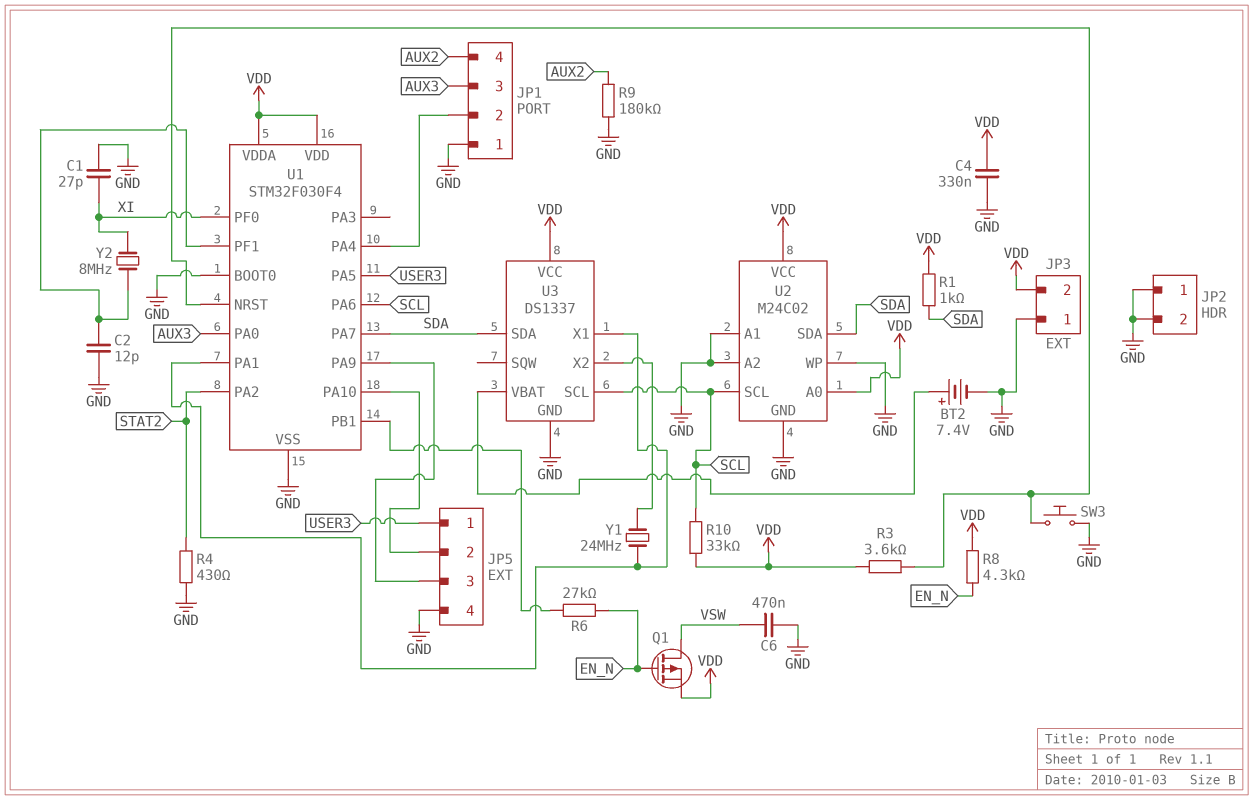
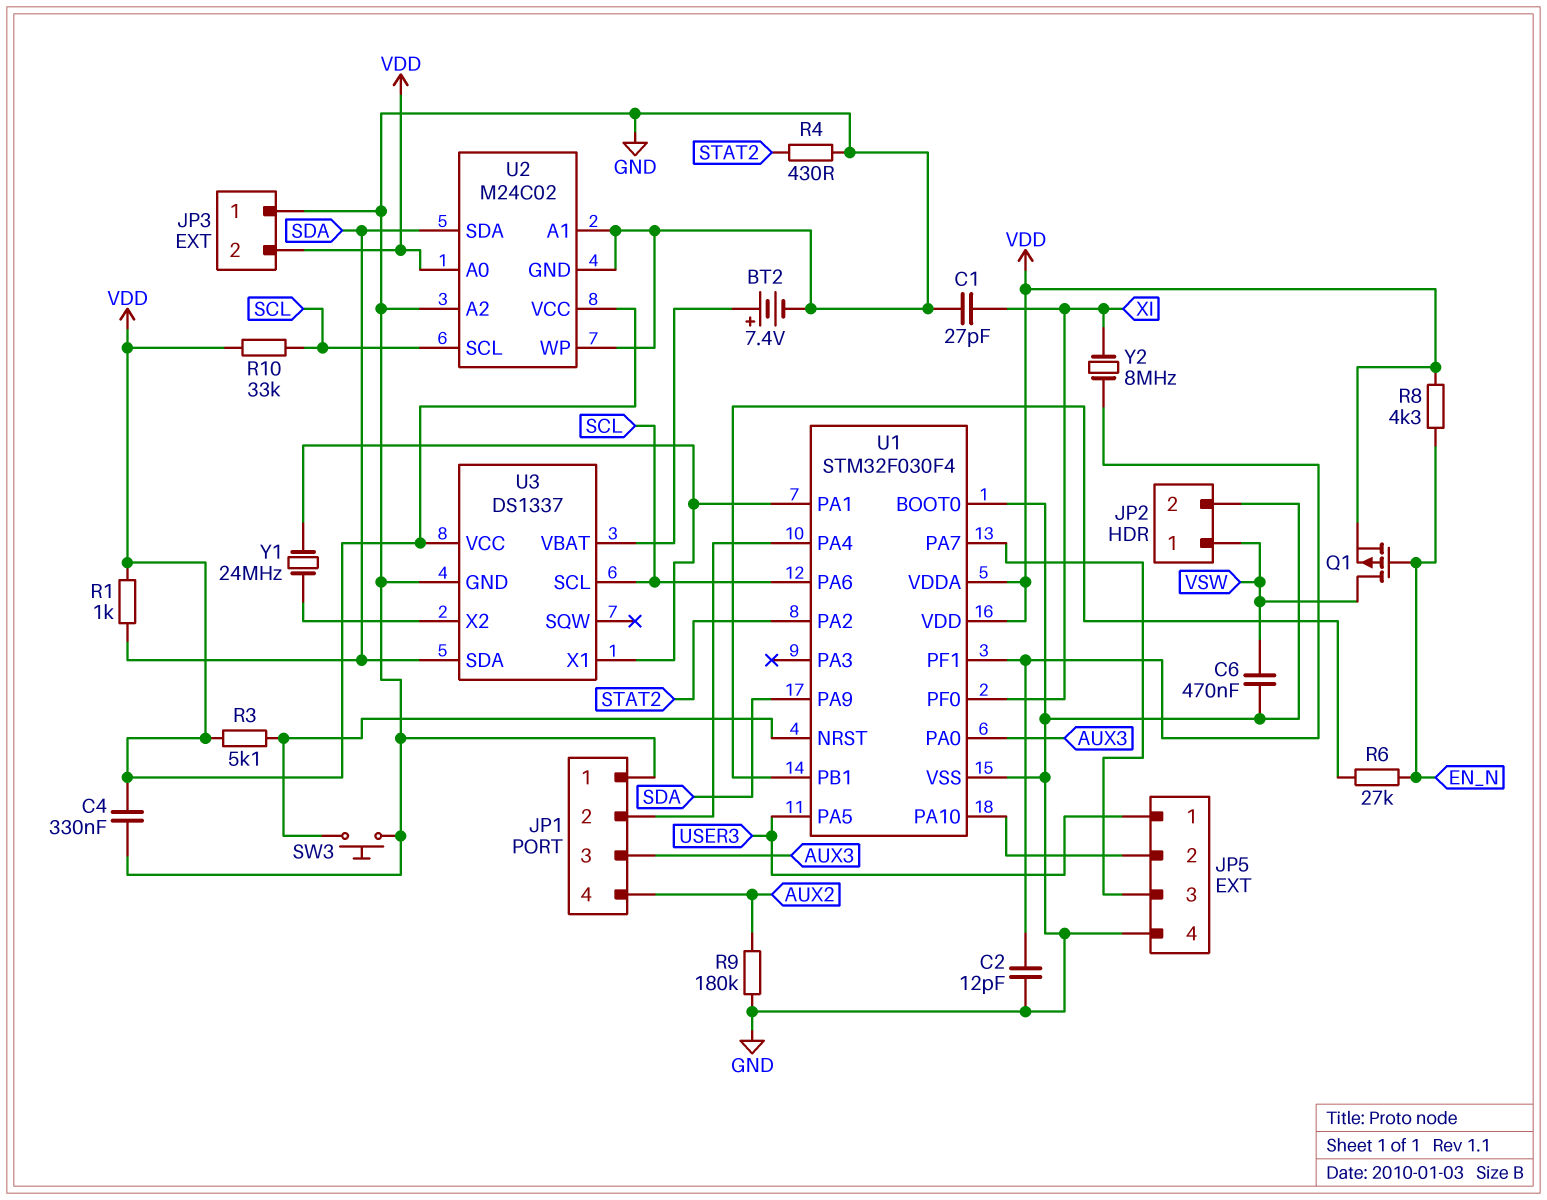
JP2 pin 1: GND -> VSW
R3: 3.6k (U1/NRST, VDD) -> 5.1k (U1/NRST, VDD)
U1 pin PA7: SDA -> JP5/3
U1 pin PA9: JP5/3 -> SDA

